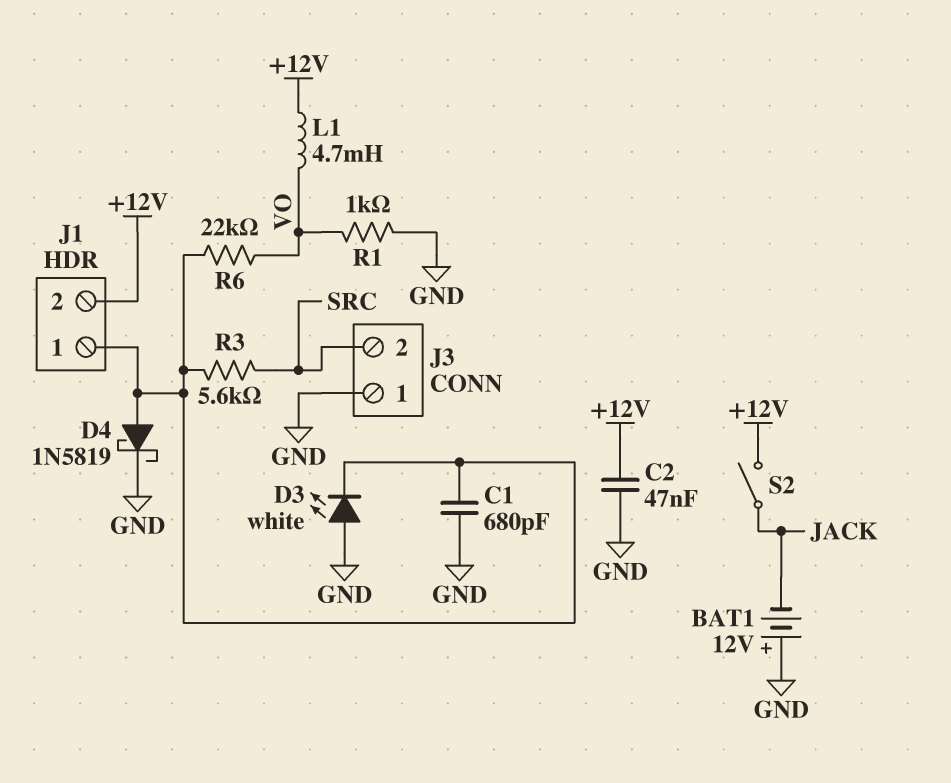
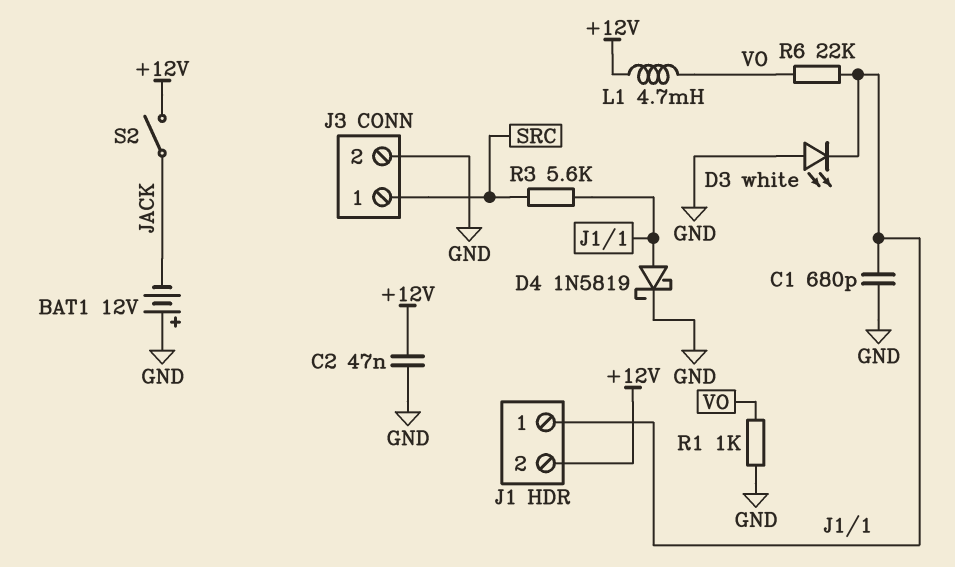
J3 pin 1: GND -> SRC
J3 pin 2: SRC -> GND

